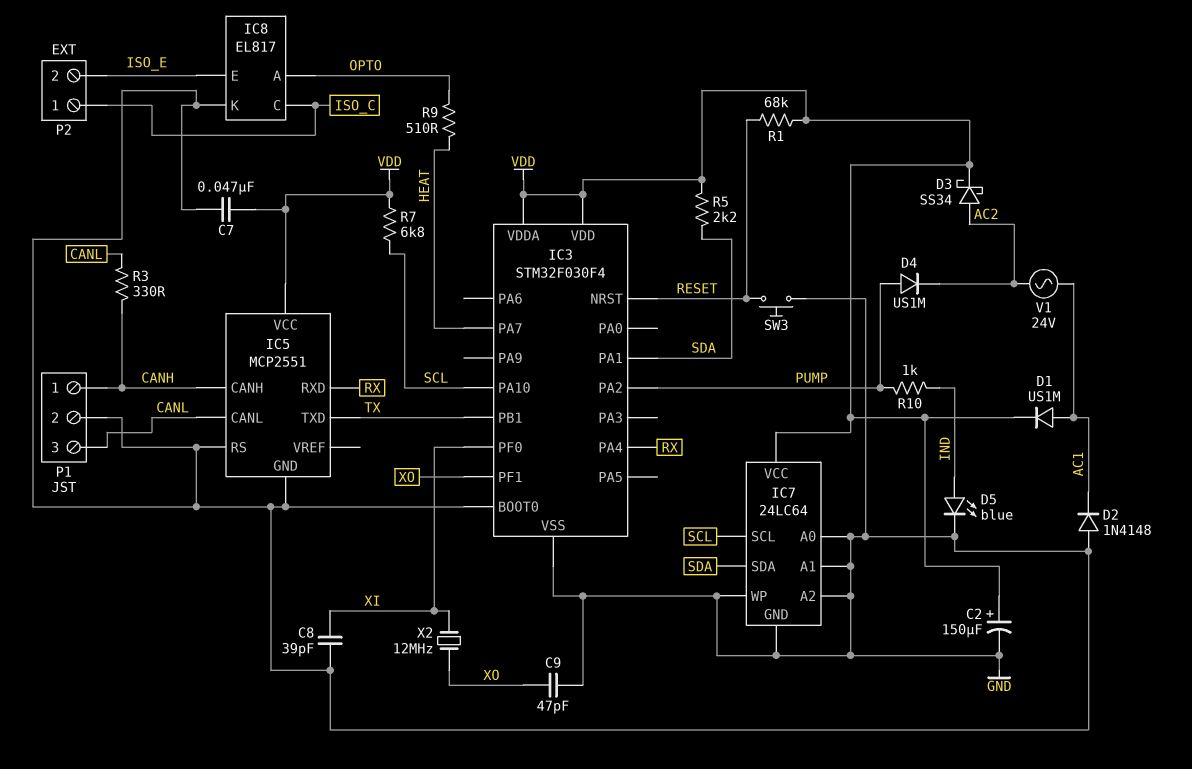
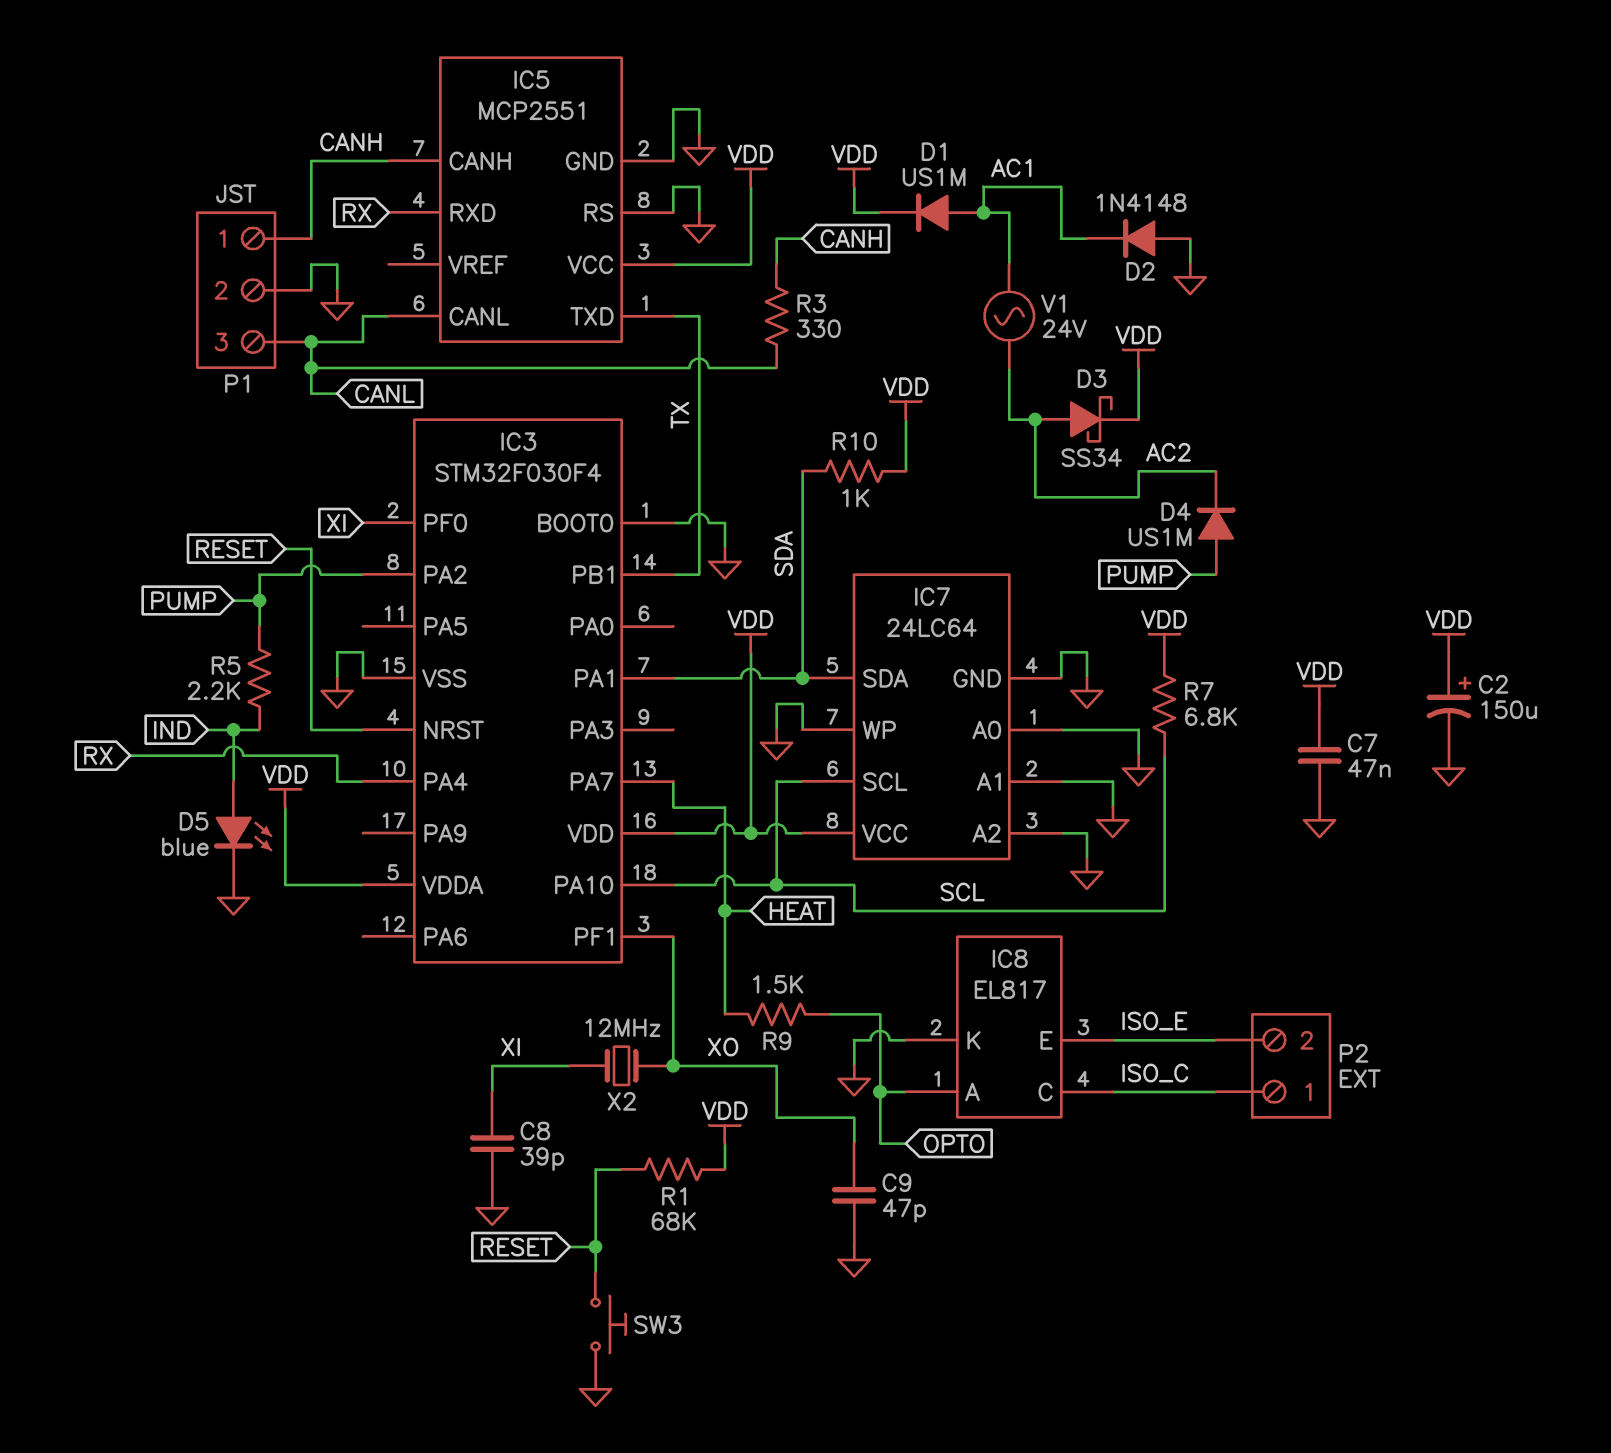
R5: 2.2k (SDA, VDD) -> 2.2k (IND, PUMP)
R9: 510 (HEAT, OPTO) -> 1.5k (HEAT, OPTO)
R10: 1k (IND, PUMP) -> 1k (SDA, VDD)

